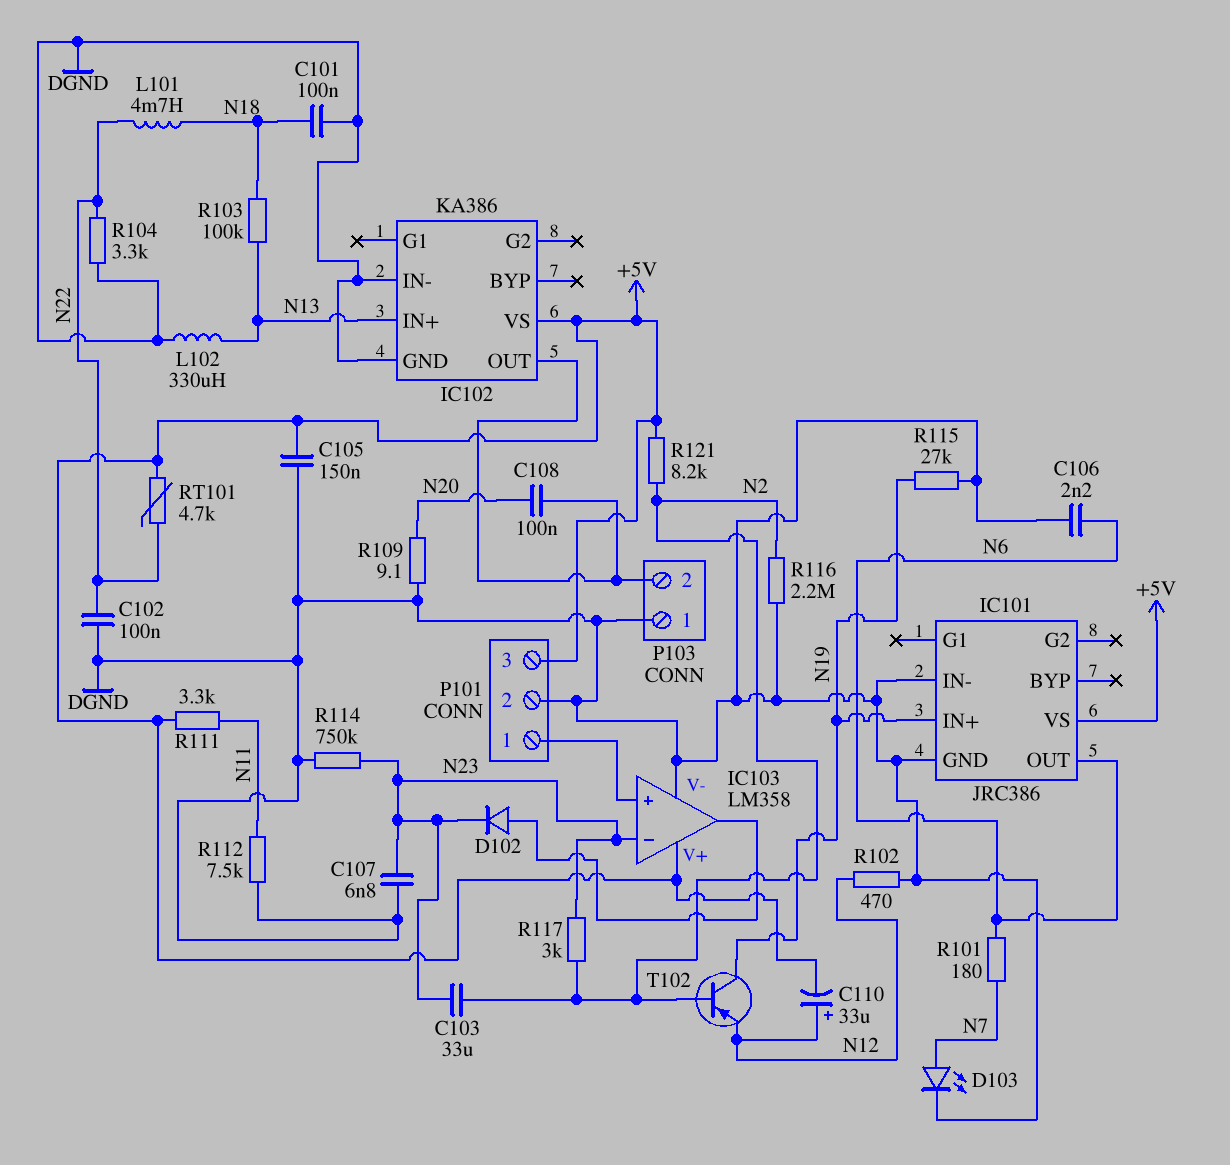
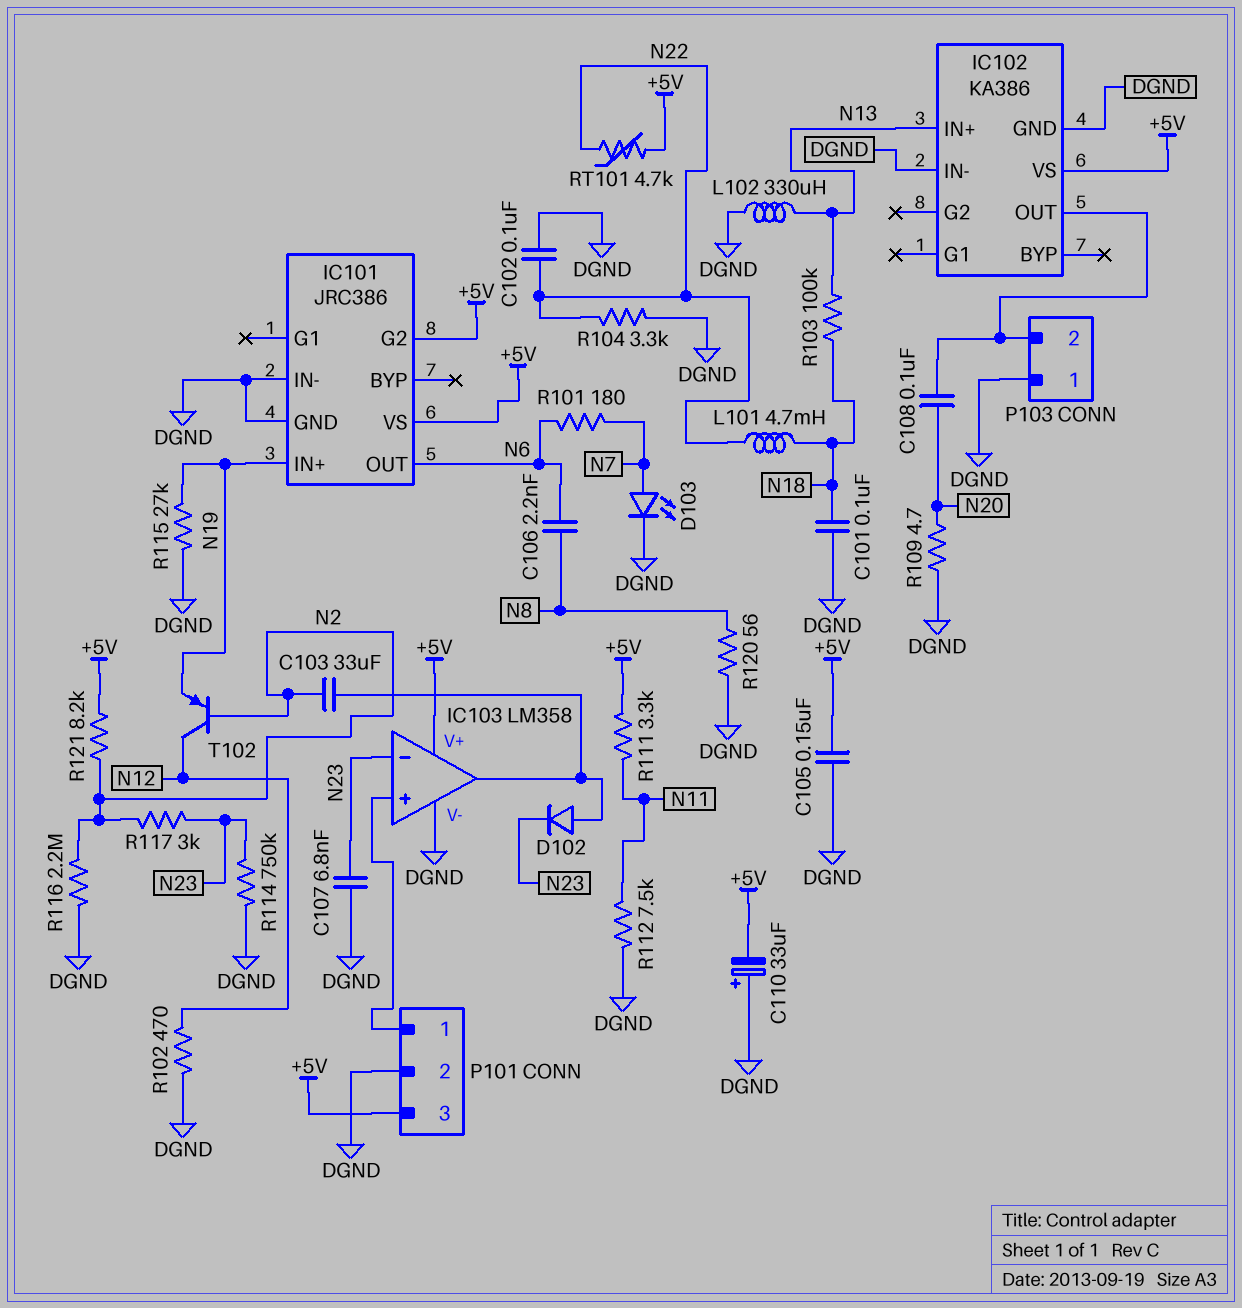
C103: 33uF (N2, N23) -> 33uF (IC103/out, N2)
C106: 2.2nF (DGND, N6) -> 2.2nF (N6, N8)
C110: 33uF (plus N12, minus +5V) -> 33uF (plus DGND, minus +5V)
IC101 pin G2: none -> +5V
R109: 9.1 (DGND, N20) -> 4.7 (DGND, N20)
R120: none -> 56 (DGND, N8)
T102: PNP (B N2, C N19, E N12) -> PNP (B N2, C N12, E N19)

